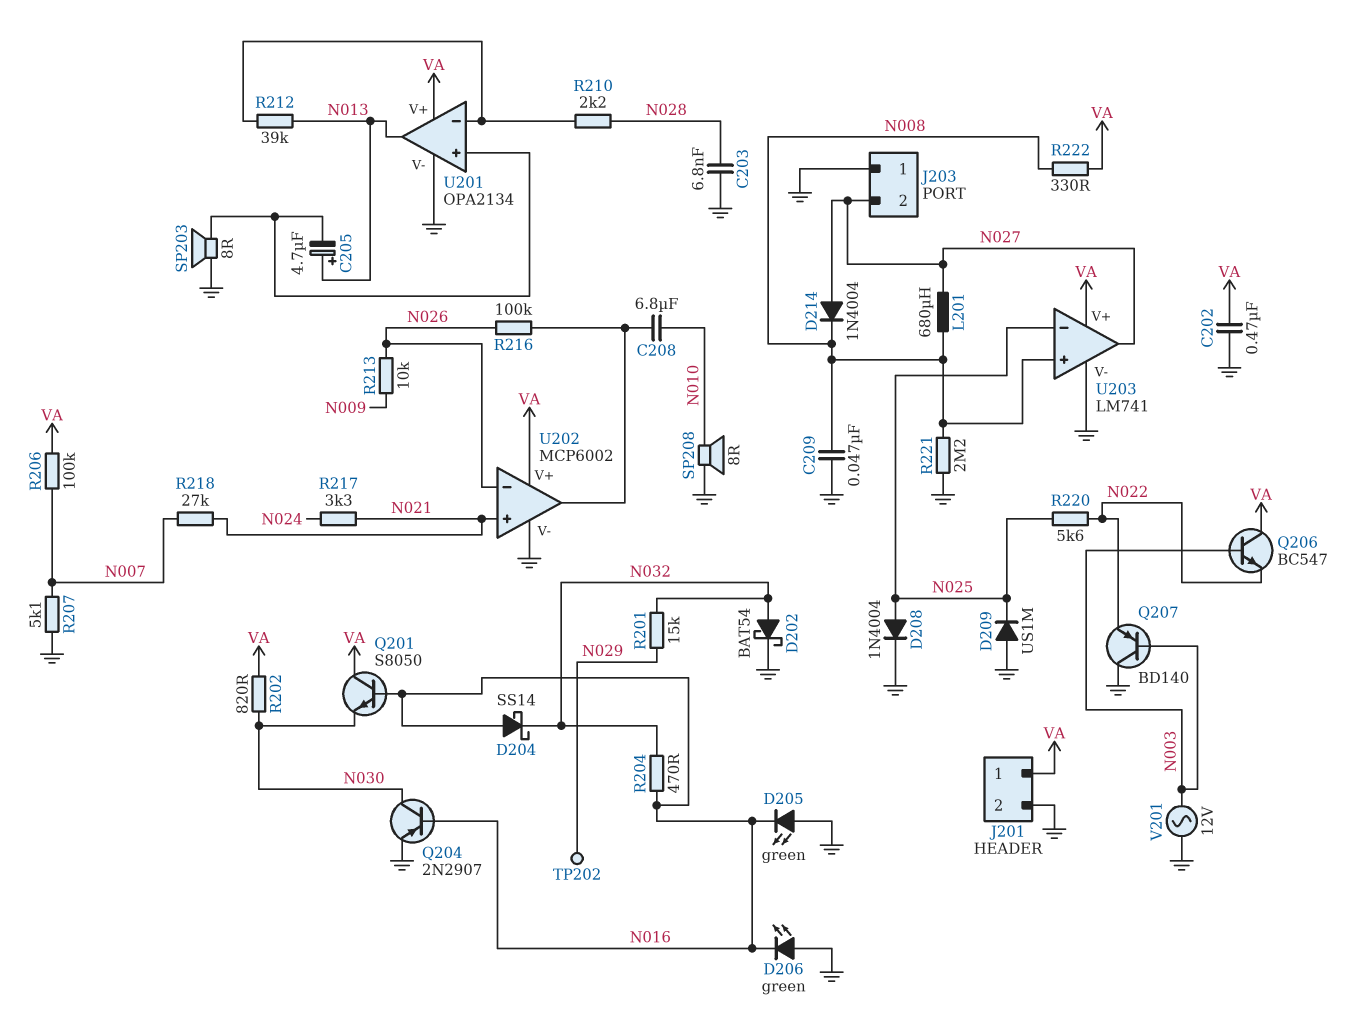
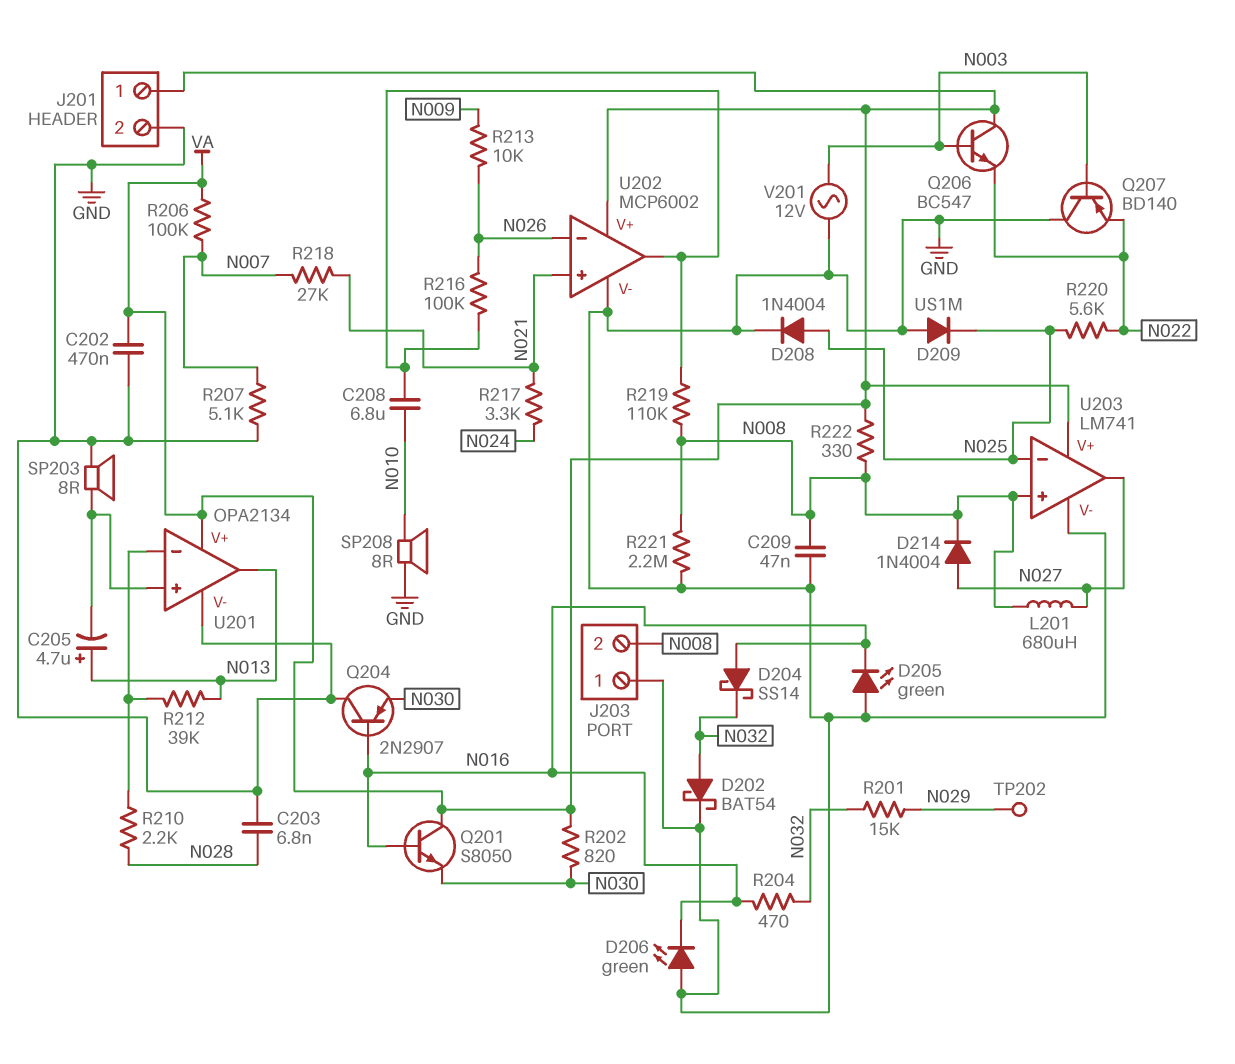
J203 pin 2: N027 -> N008
Q204: PNP 2N2907 (B N016, C N030, E GND) -> PNP 2N2907 (B N016, C GND, E N030)
R219: none -> 110k (N008, U202/out)

